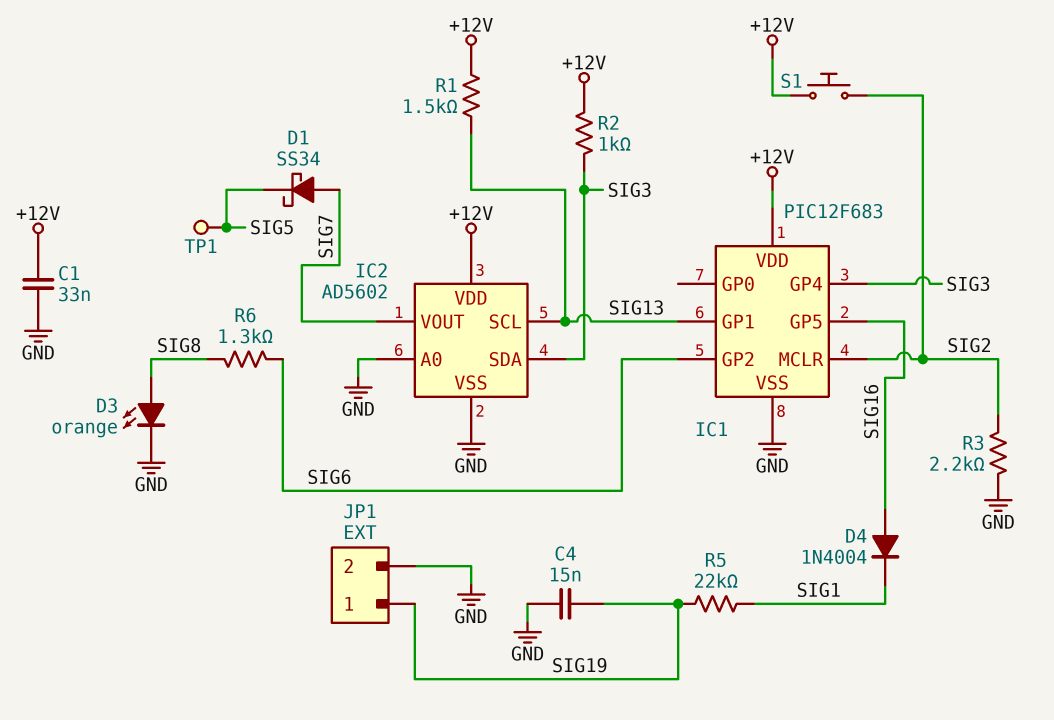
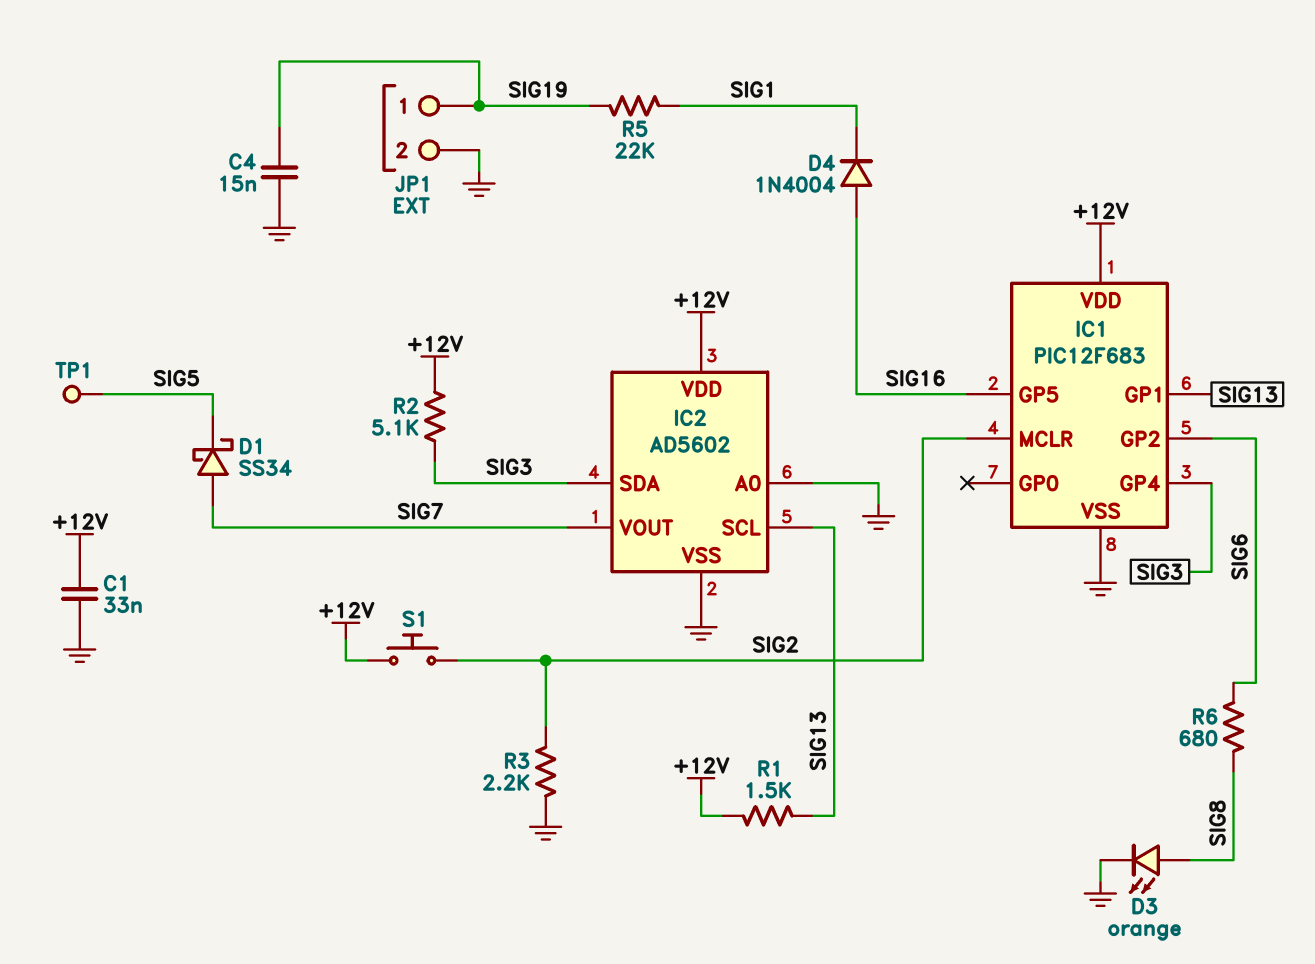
R2: 1k (+12V, SIG3) -> 5.1k (+12V, SIG3)
R6: 1.3k (SIG6, SIG8) -> 680 (SIG6, SIG8)

